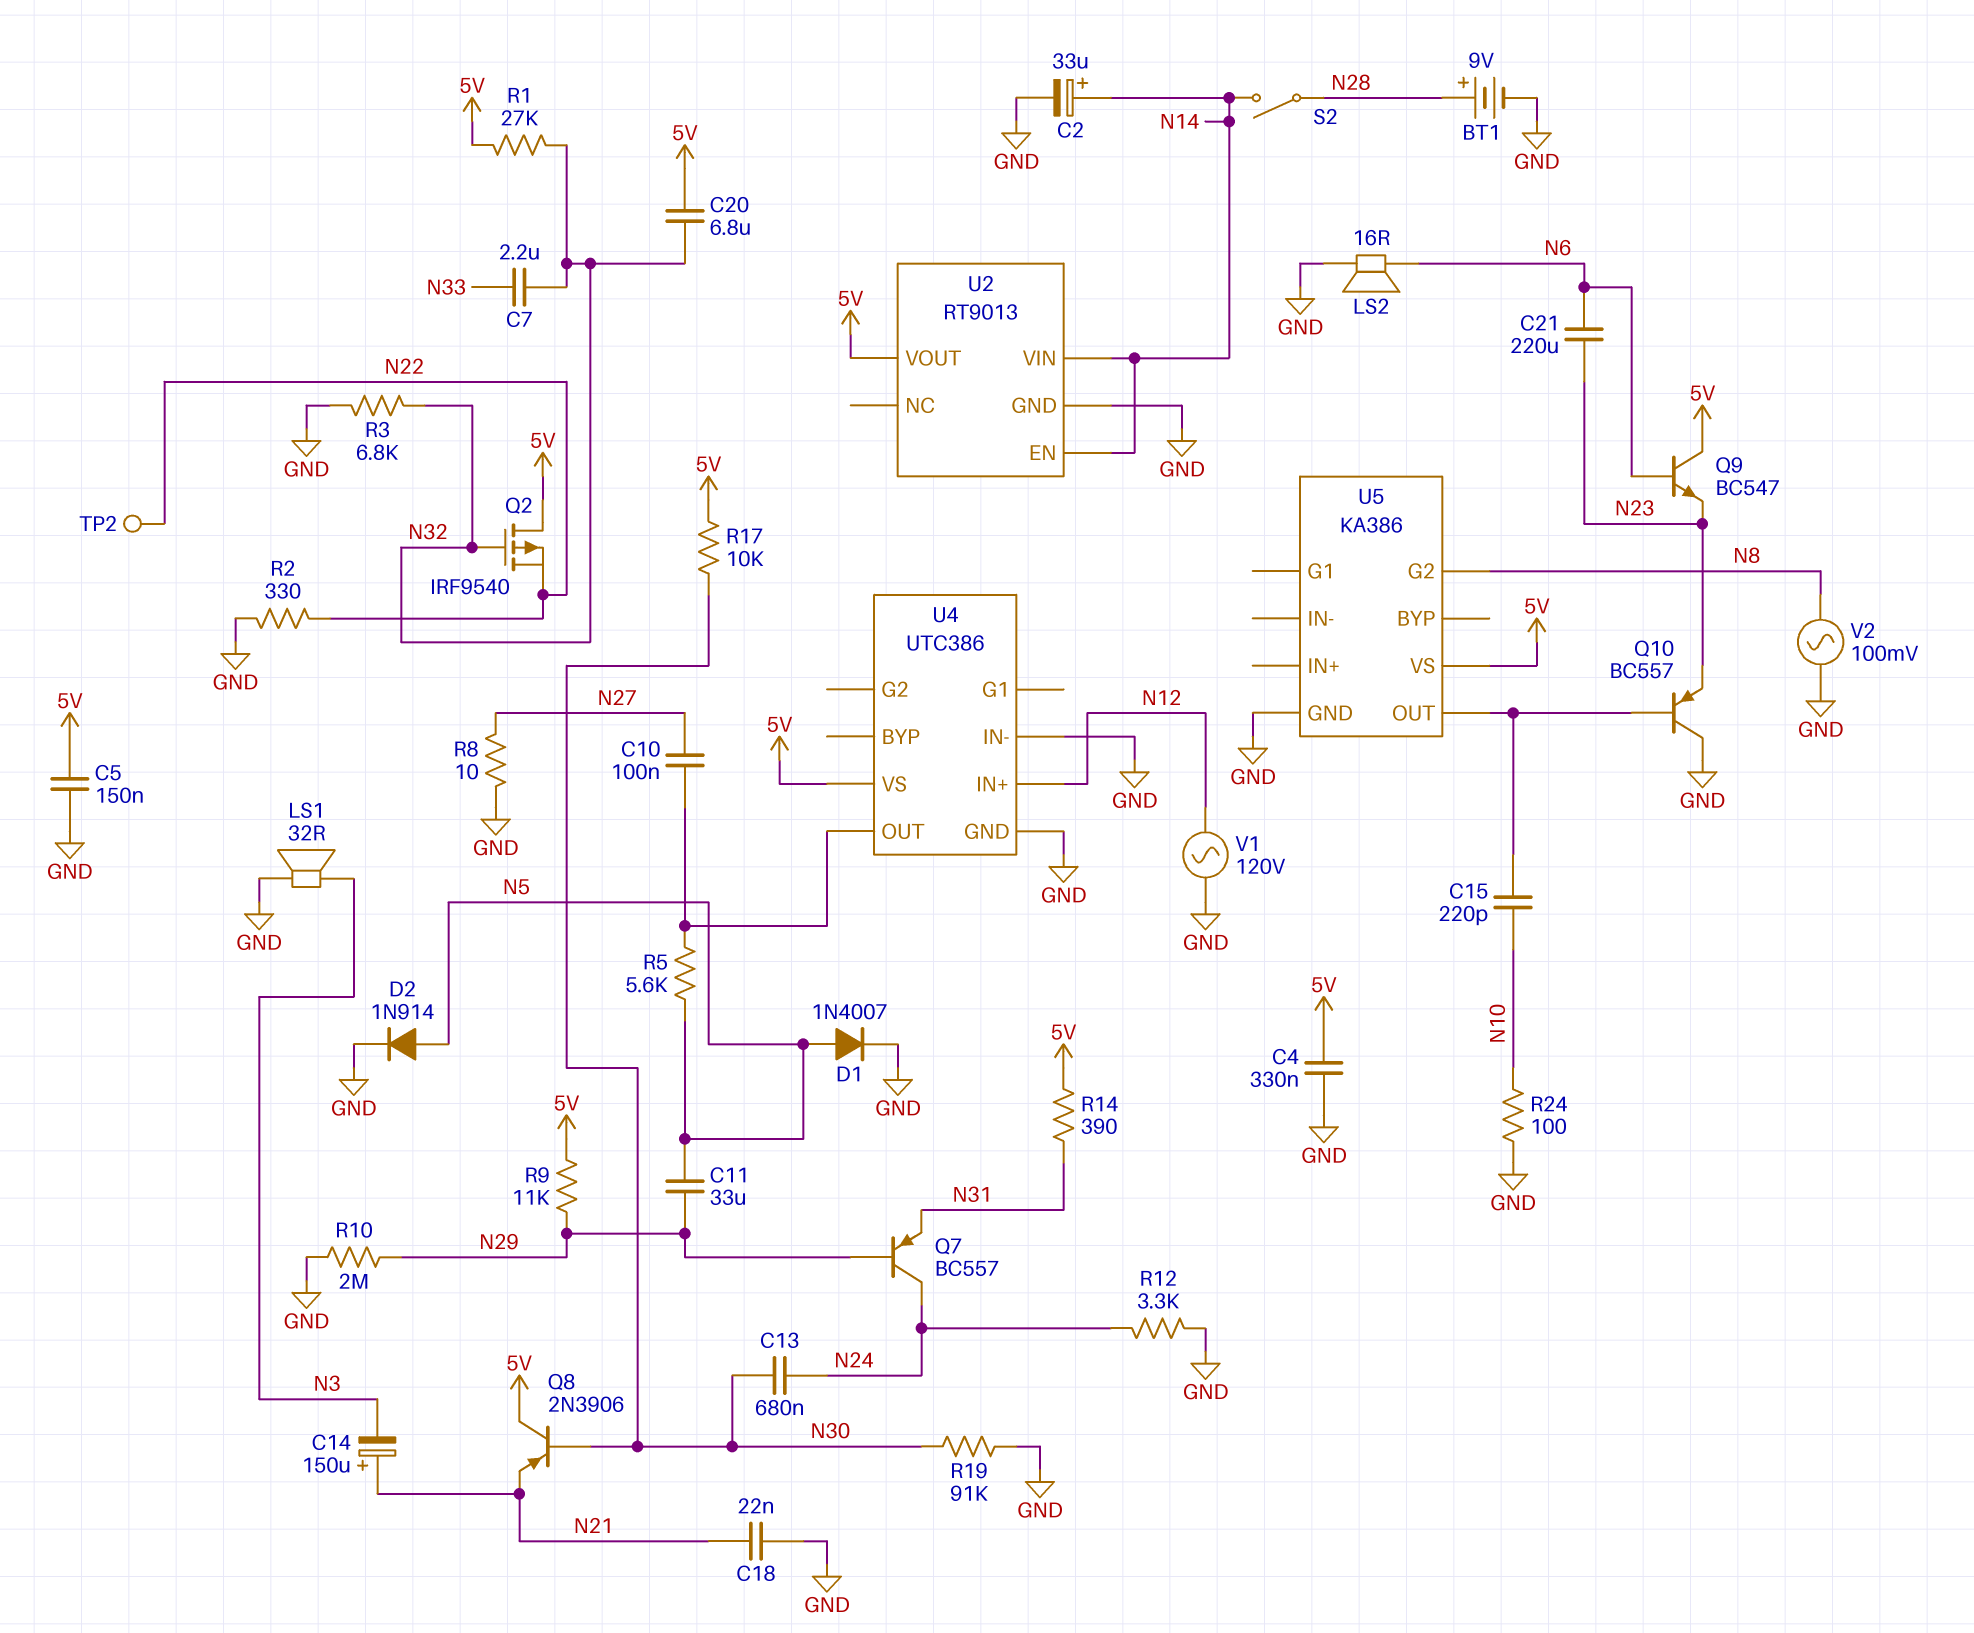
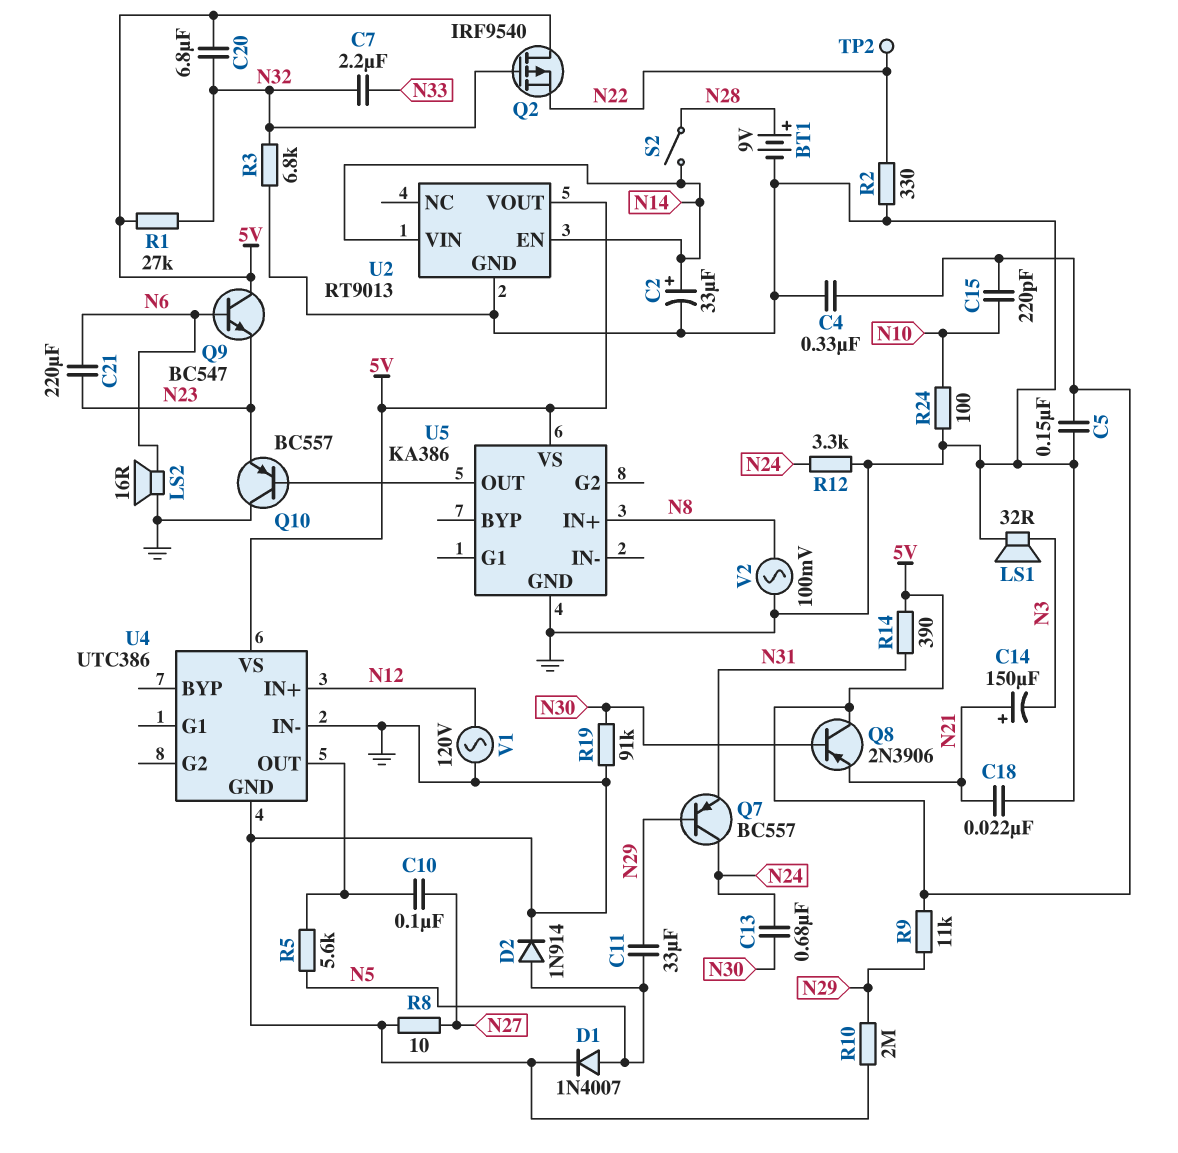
C15: 220pF (N10, U5/OUT) -> 220pF (5V, N10)
R17: 10k (5V, N30) -> none
U5 pin G2: N8 -> none
U5 pin IN+: none -> N8

